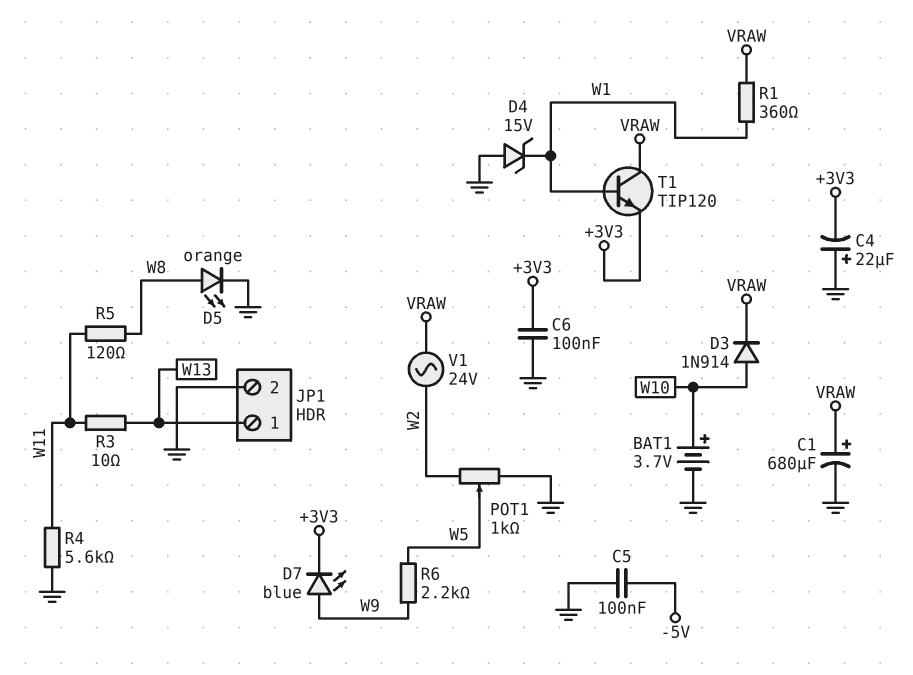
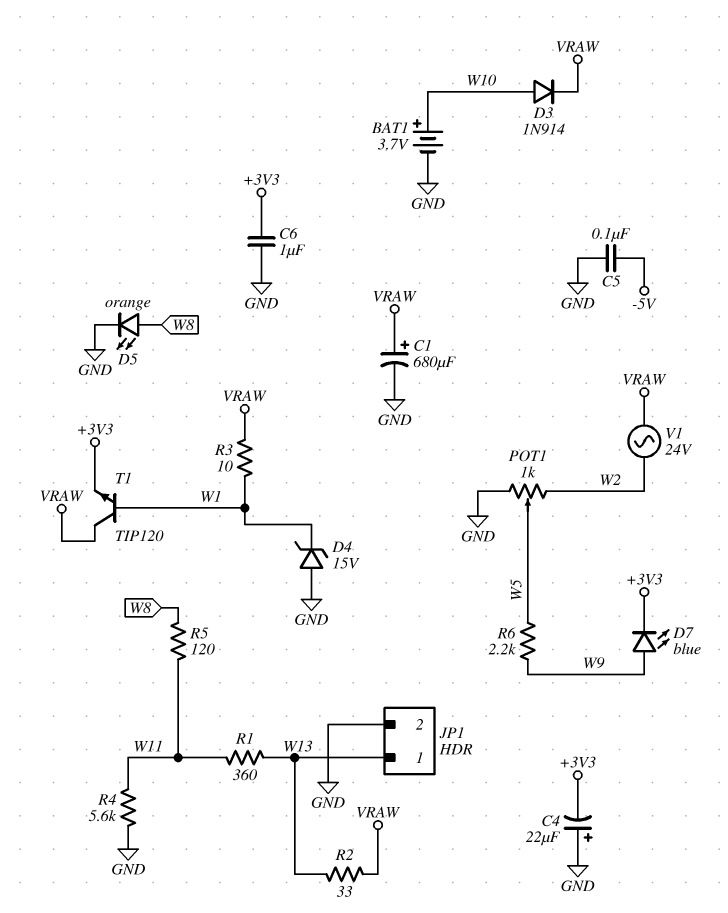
C6: 100nF (+3V3, GND) -> 1uF (+3V3, GND)
R1: 360 (VRAW, W1) -> 360 (W11, W13)
R2: none -> 33 (VRAW, W13)
R3: 10 (W11, W13) -> 10 (VRAW, W1)

